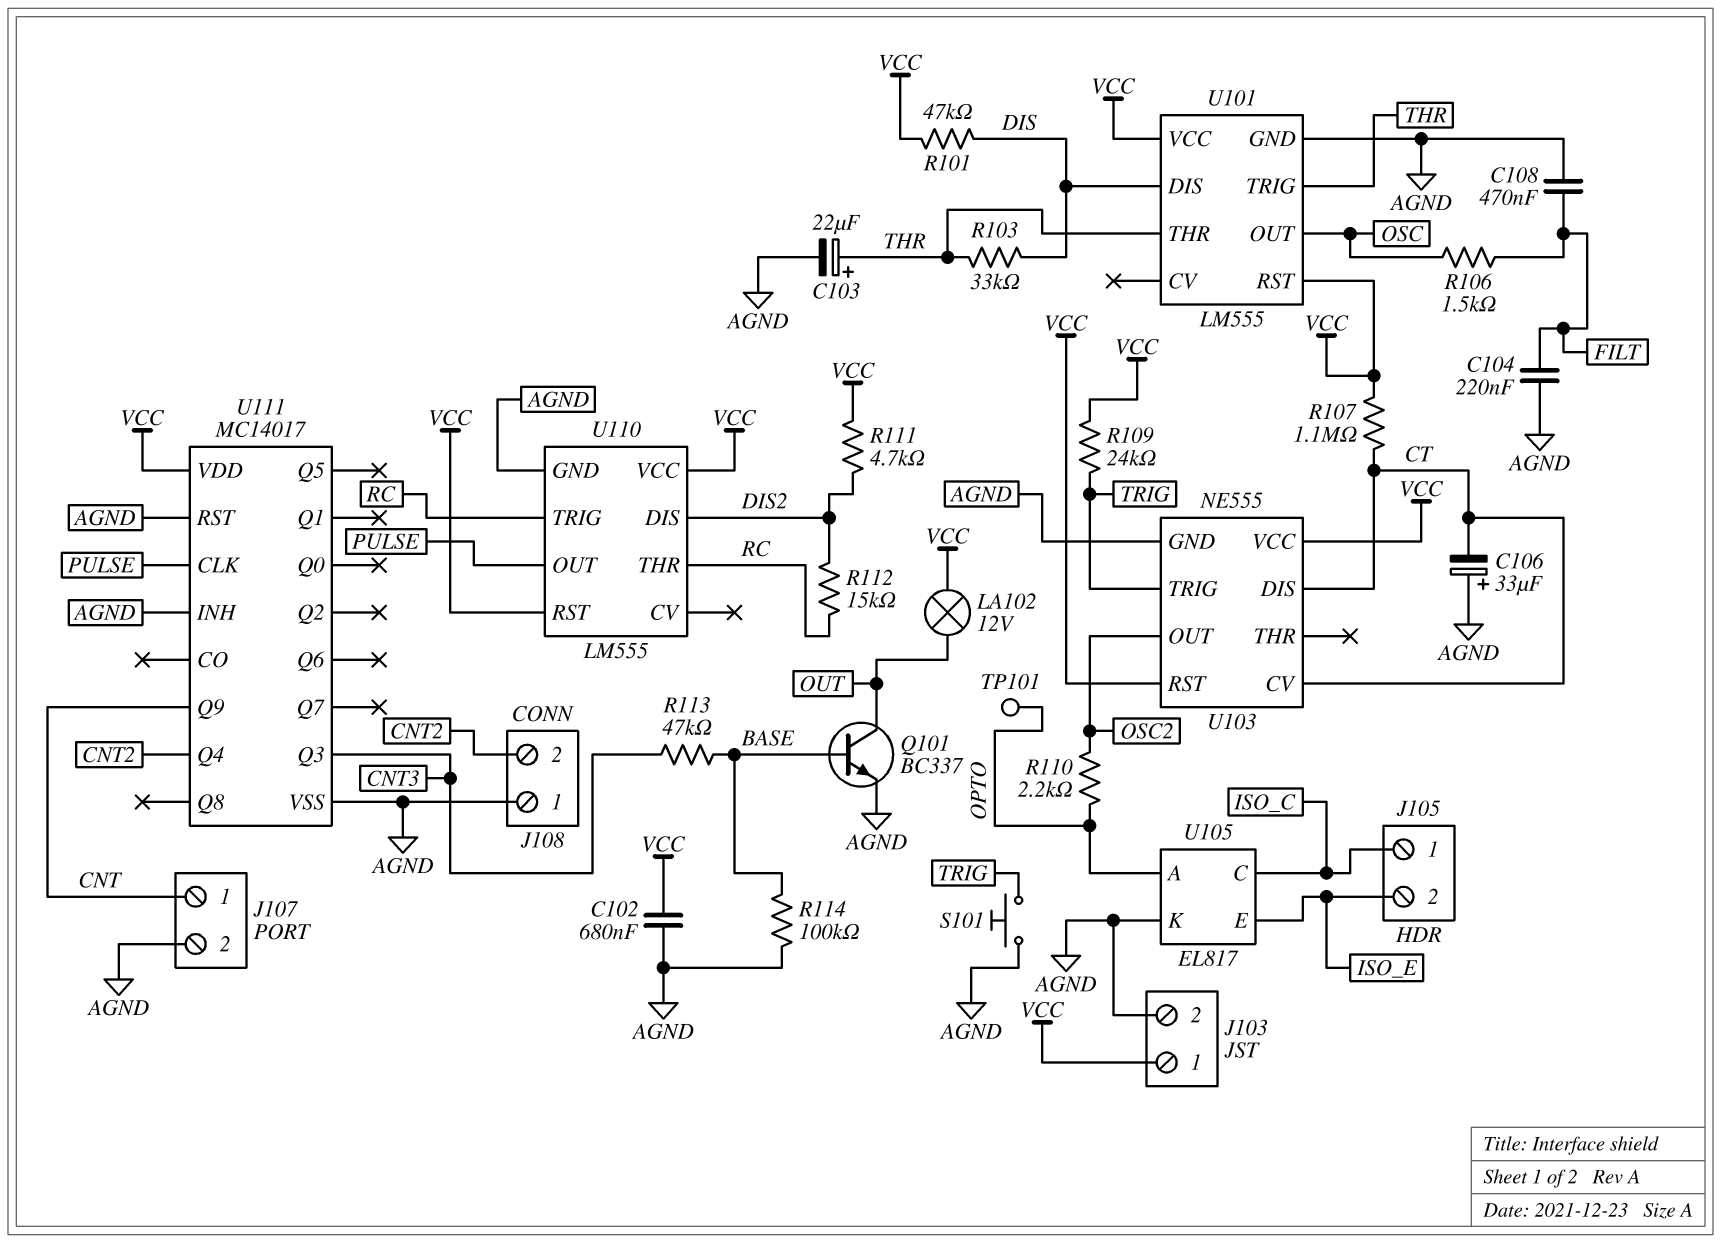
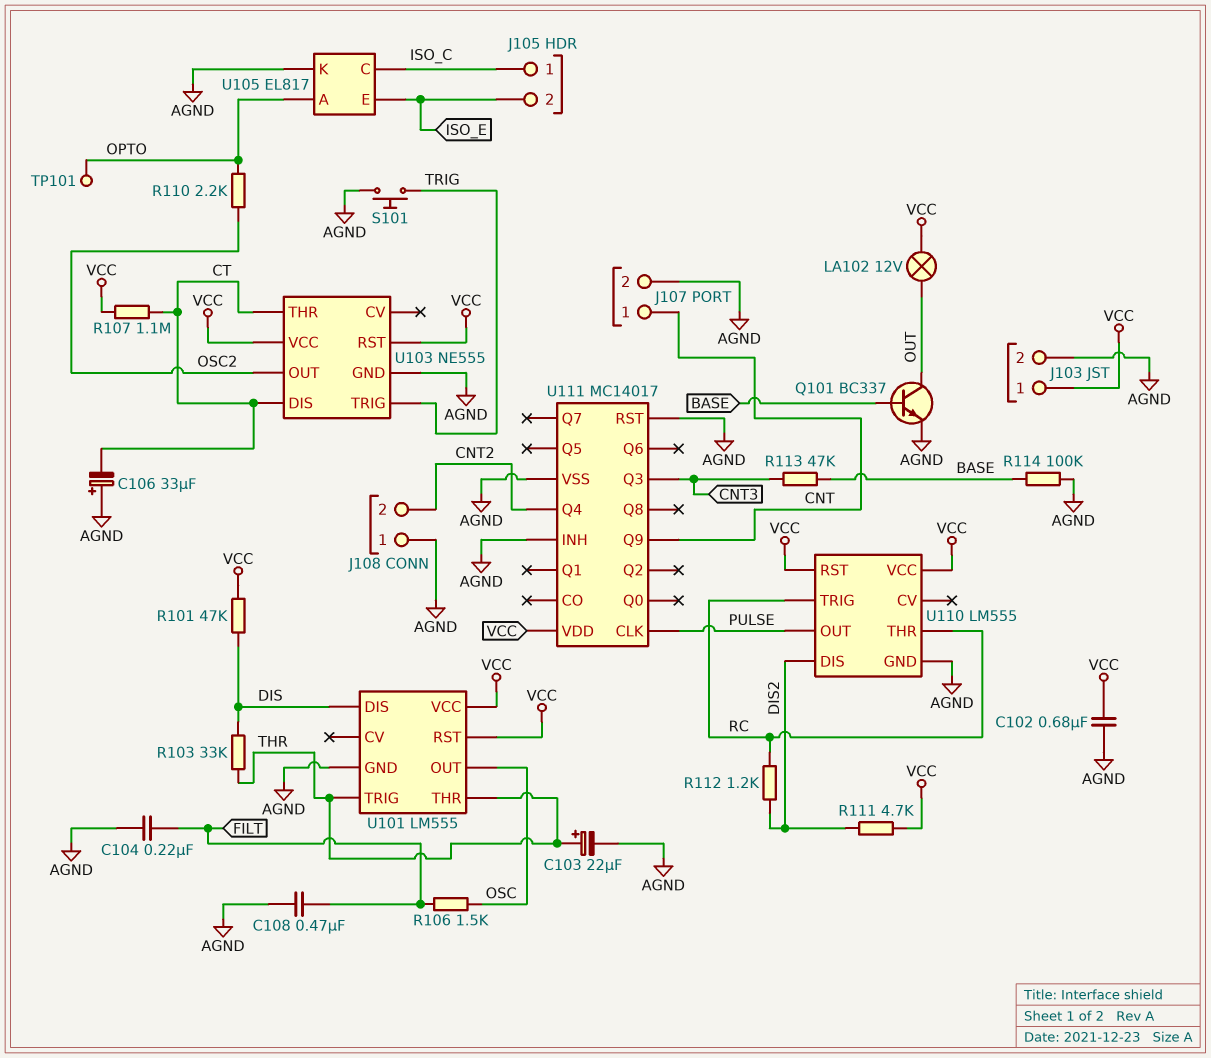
R109: 24k (TRIG, VCC) -> none
R112: 15k (DIS2, RC) -> 1.2k (DIS2, RC)
U103 pin CV: CT -> none
U103 pin THR: none -> CT

